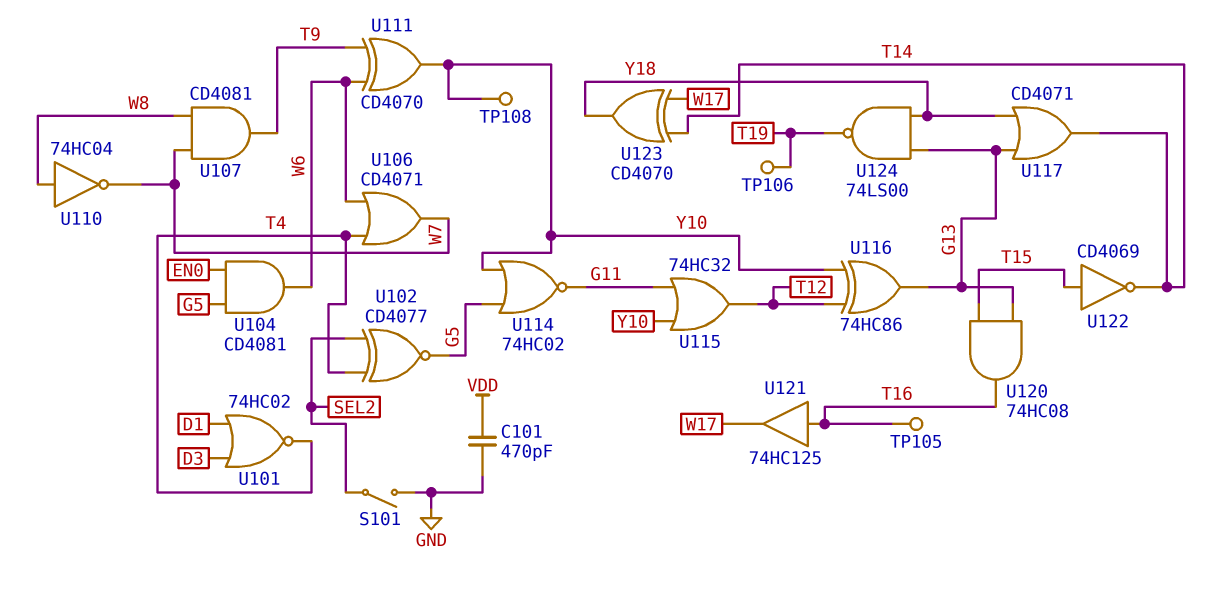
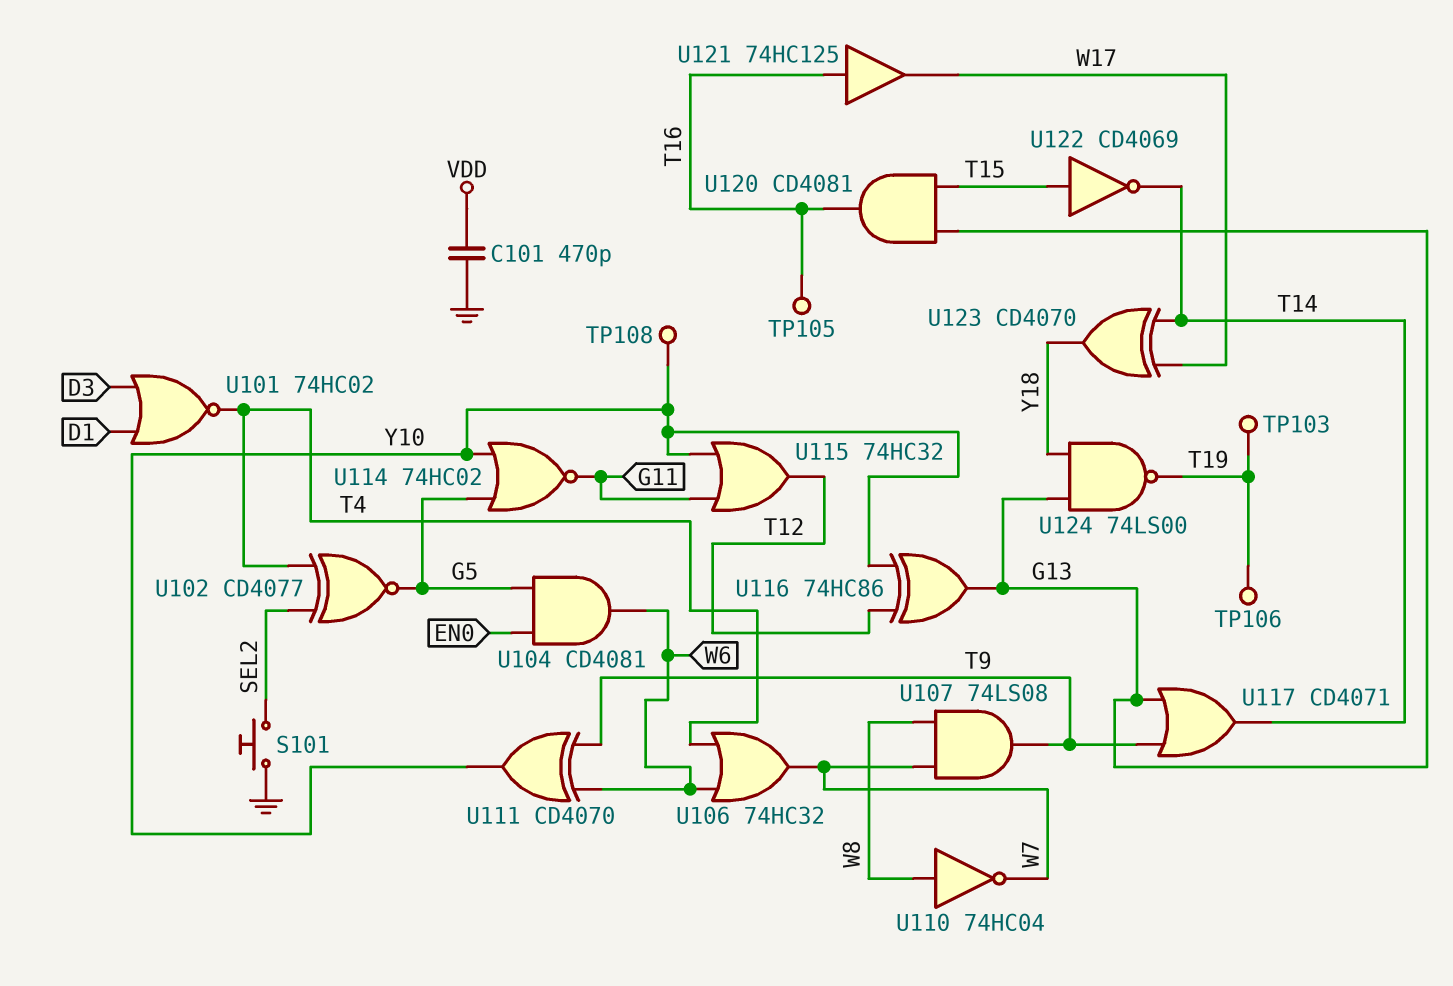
S101: switch (GND, SEL2) -> button (GND, SEL2)
TP103: none -> test point (T19)
U106: OR CD4071 (in T4, in W6, out W7) -> OR 74HC32 (in T4, in W6, out W7)
U107: AND CD4081 (in W7, in W8, out T9) -> AND 74LS08 (in W7, in W8, out T9)
U117: OR CD4071 (in G13, in Y18, out T14) -> OR CD4071 (in G13, in T9, out T14)
U120: AND 74HC08 (in G13, in T15, out T16) -> AND CD4081 (in G13, in T15, out T16)

